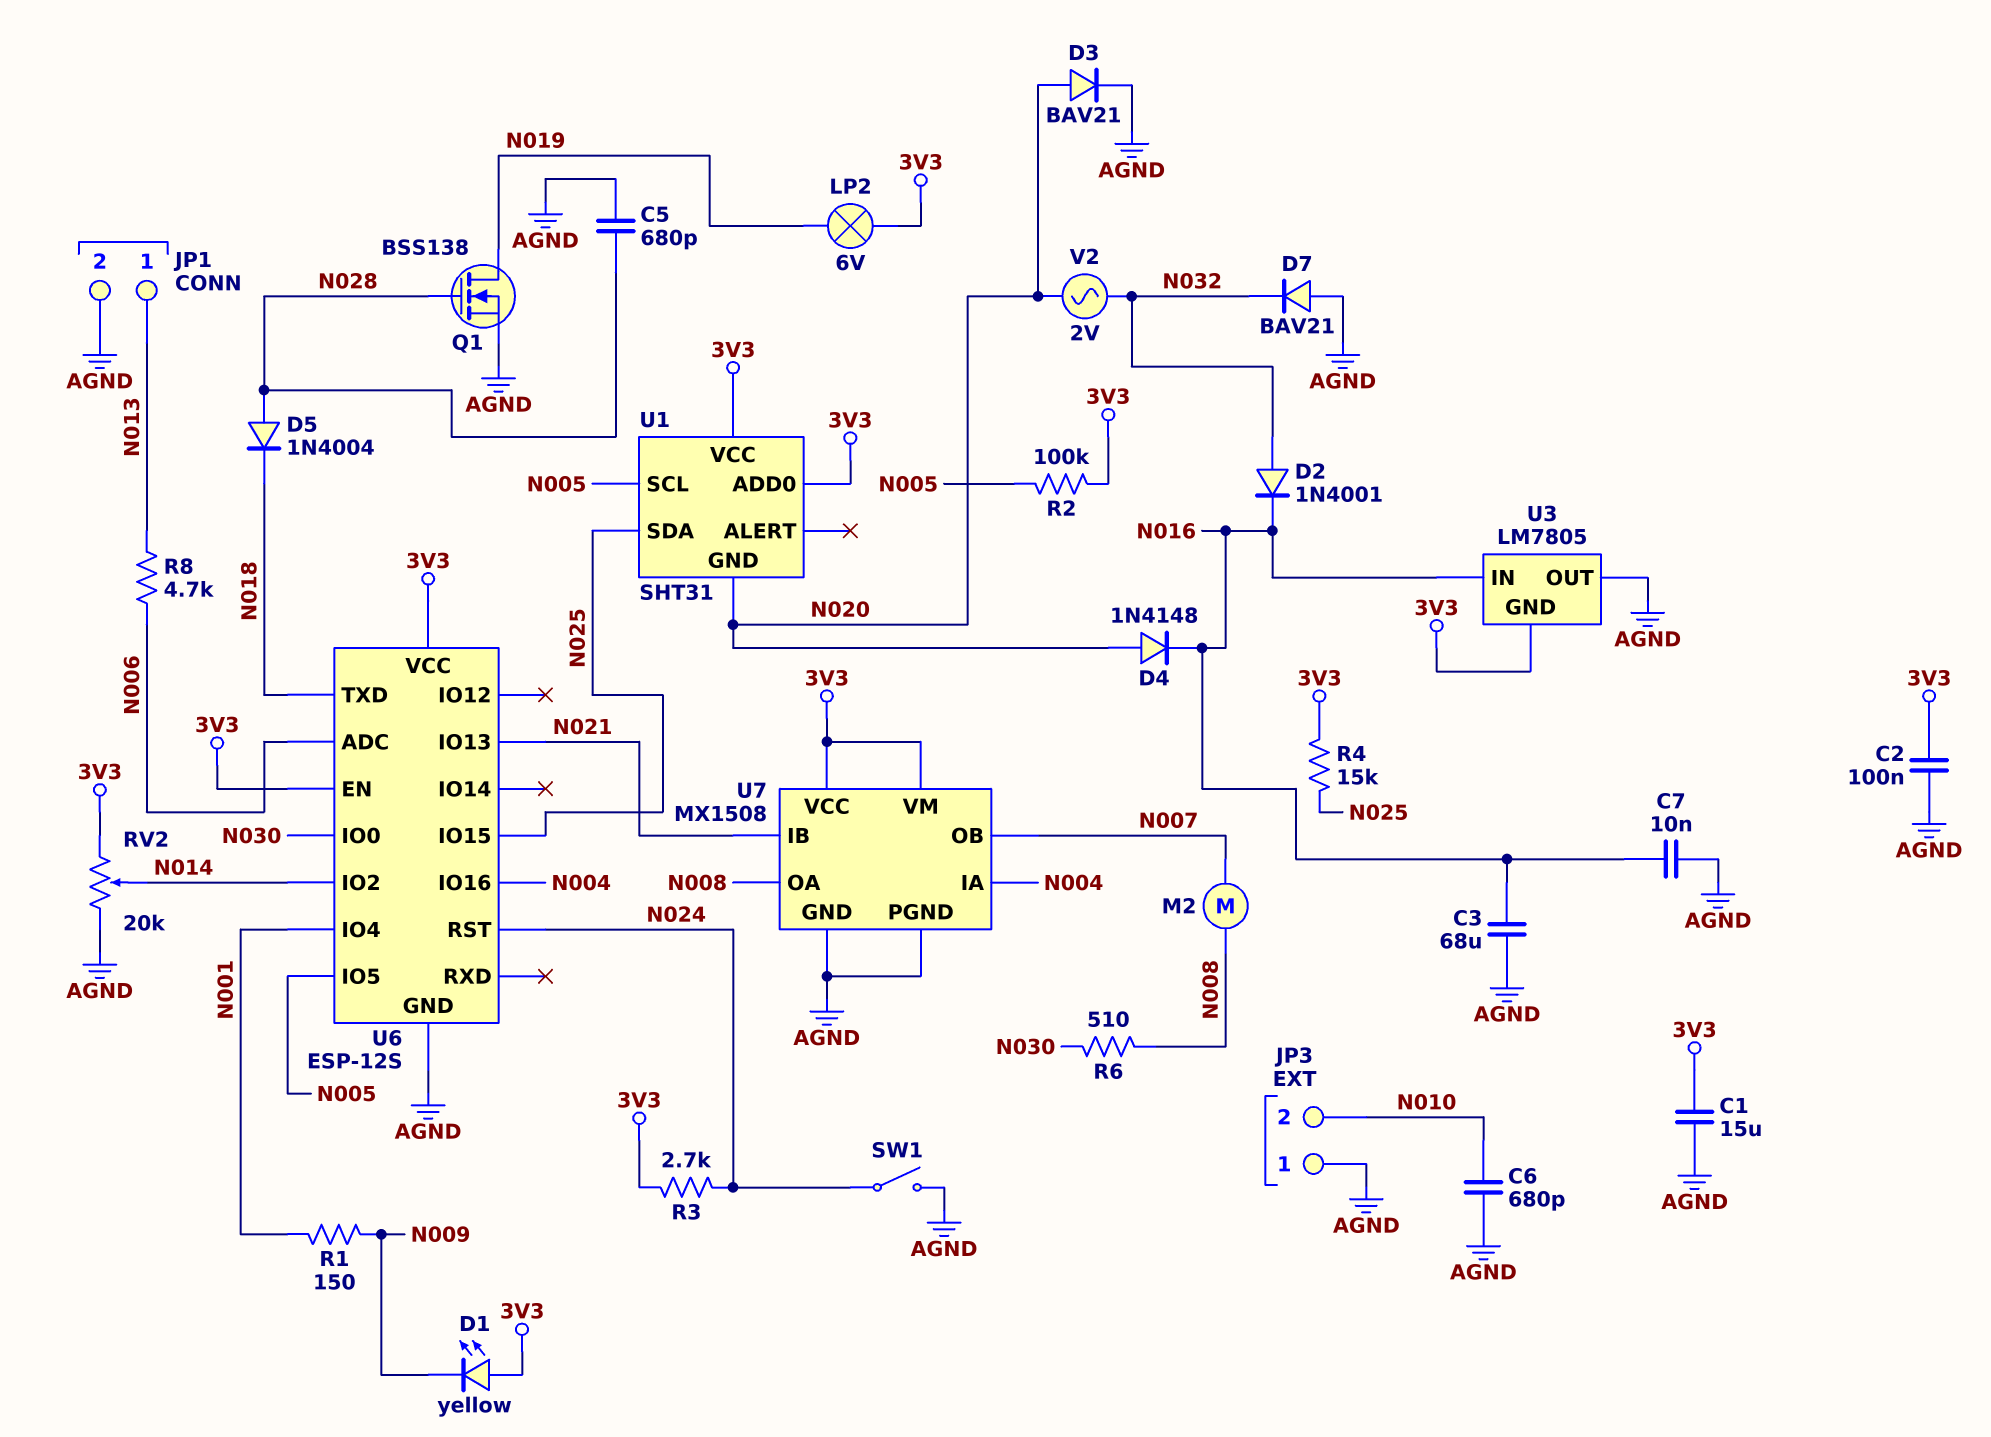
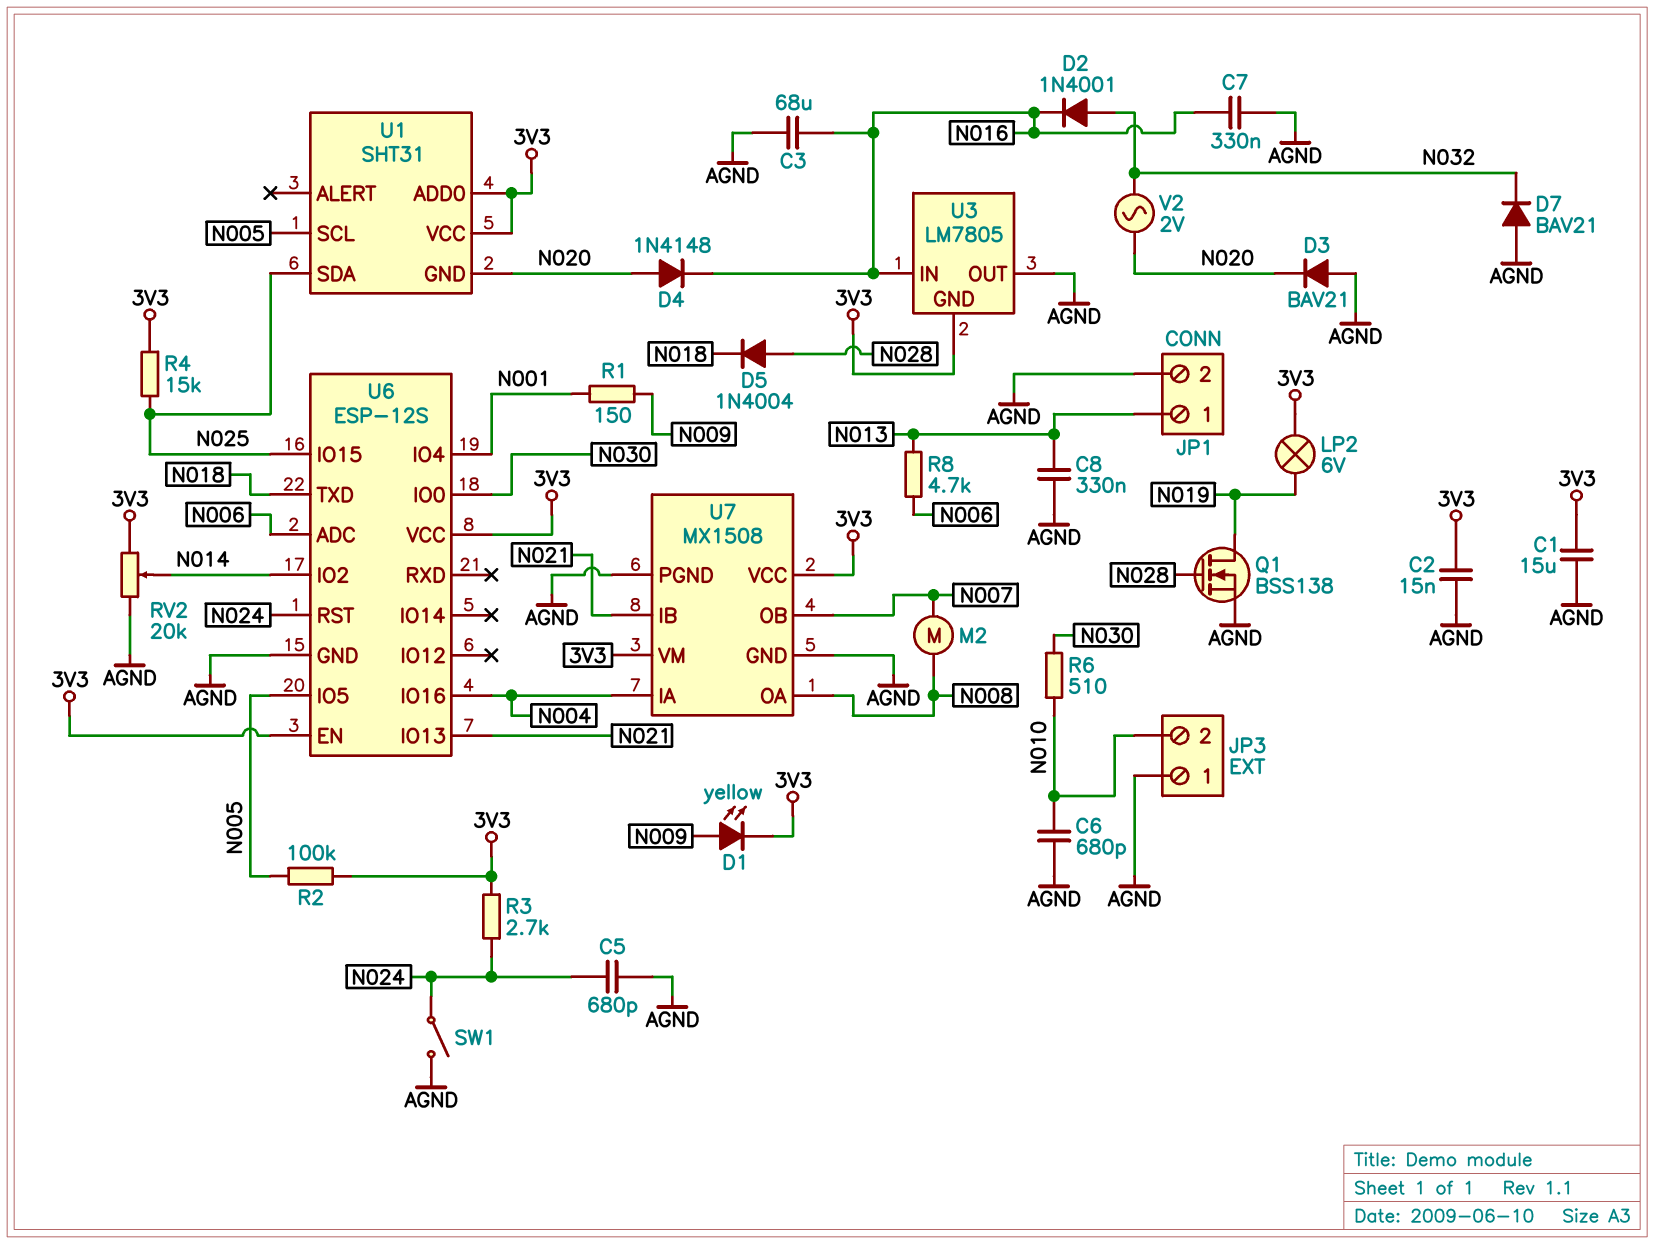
C2: 100nF (3V3, AGND) -> 15nF (3V3, AGND)
C5: 680pF (AGND, N028) -> 680pF (AGND, N024)
C7: 10nF (AGND, N016) -> 330nF (AGND, N016)
C8: none -> 330nF (AGND, N013)
D1: LED yellow (A 3V3, K N009) -> LED yellow (A N009, K 3V3)
D3: diode BAV21 (A N020, K AGND) -> diode BAV21 (A AGND, K N020)
R6: 510 (N008, N030) -> 510 (N010, N030)

